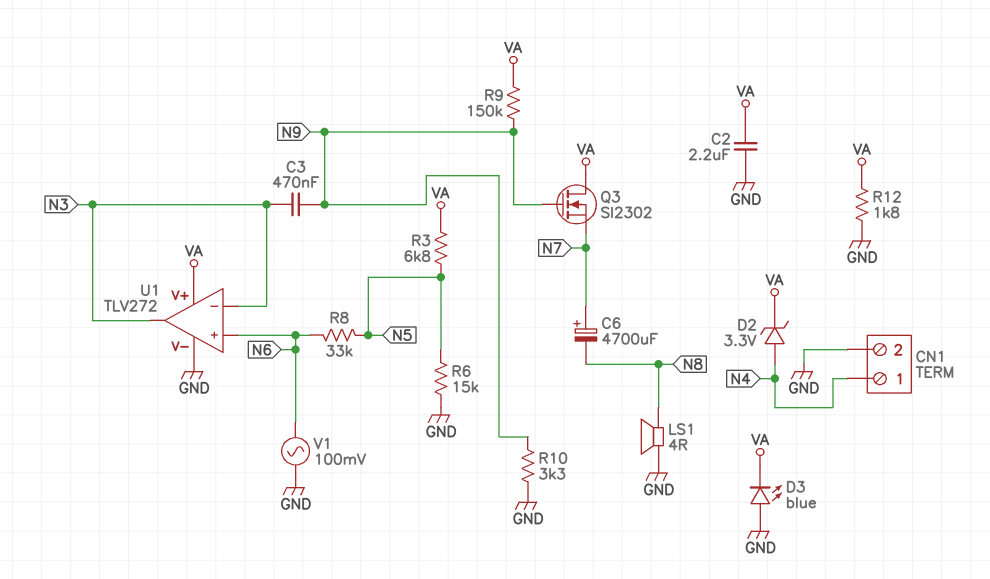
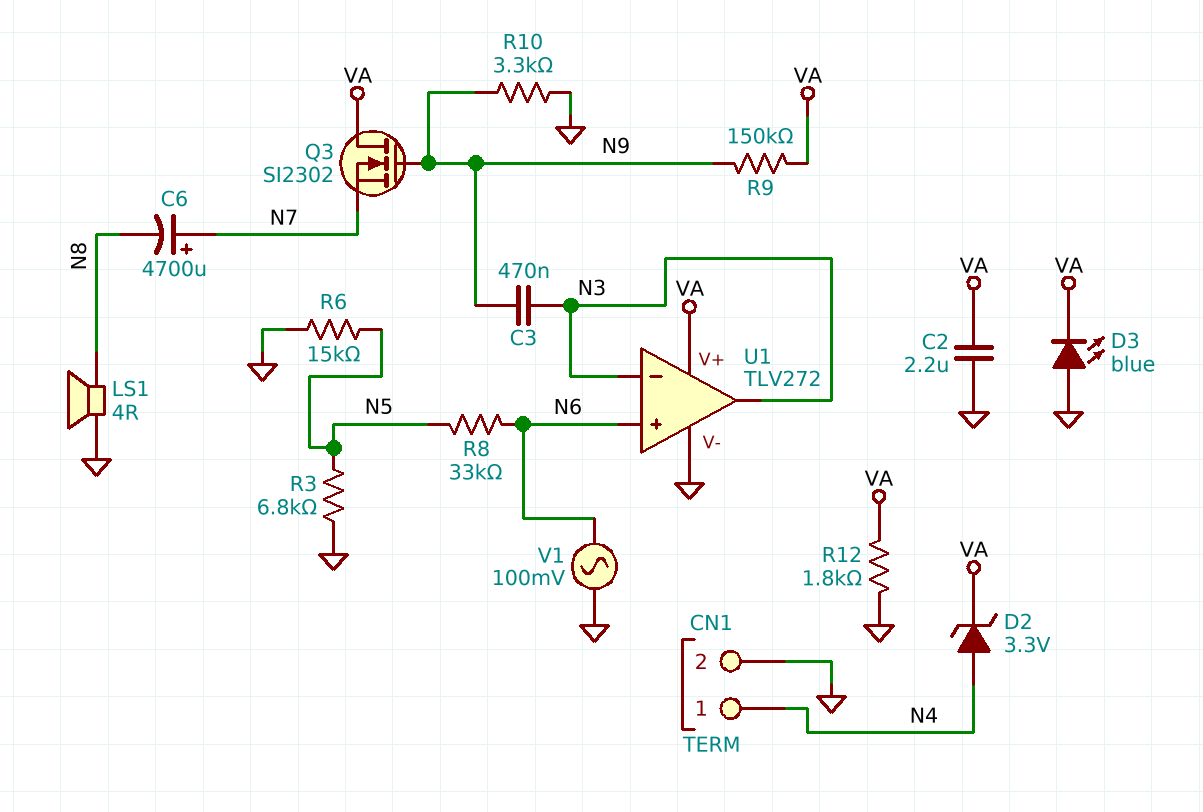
R3: 6.8k (N5, VA) -> 6.8k (GND, N5)

